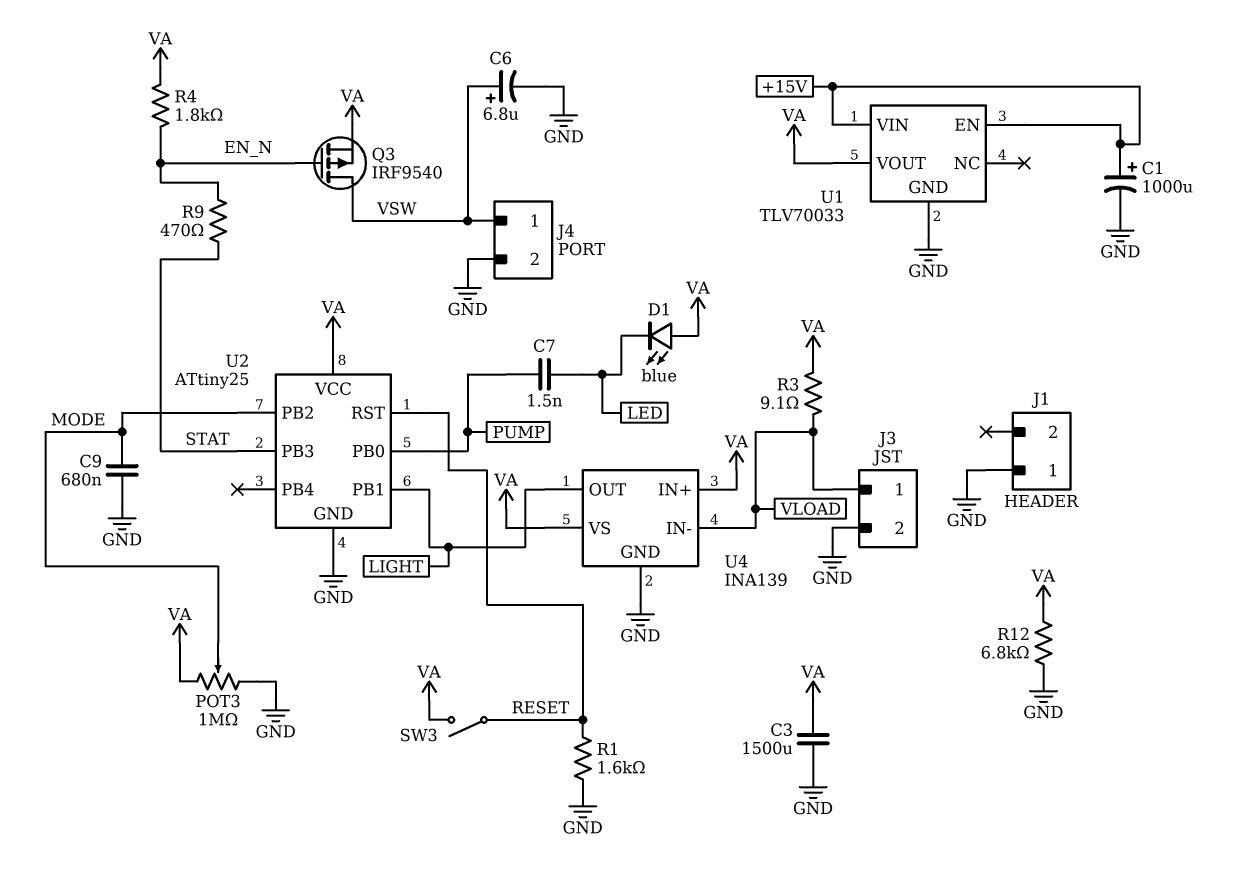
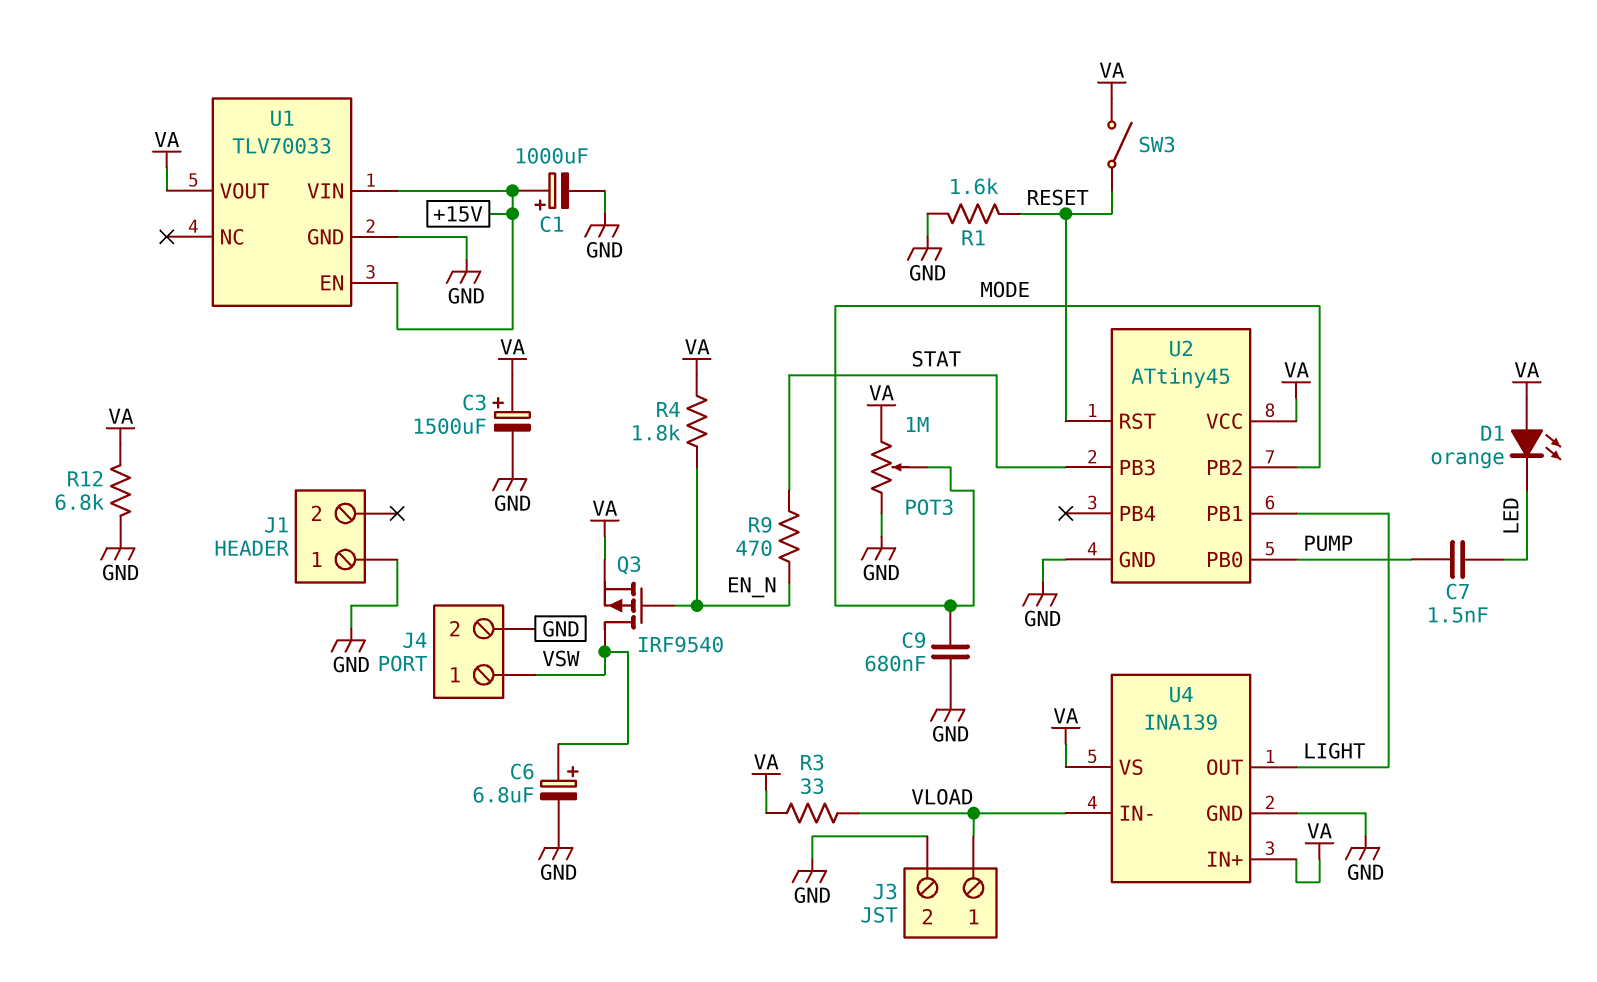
C3: 1500uF (GND, VA) -> 1500uF (plus VA, minus GND)
D1: LED blue (A VA, K LED) -> LED orange (A VA, K LED)
R3: 9.1 (VA, VLOAD) -> 33 (VA, VLOAD)
U2: ATtiny25 -> ATtiny45

